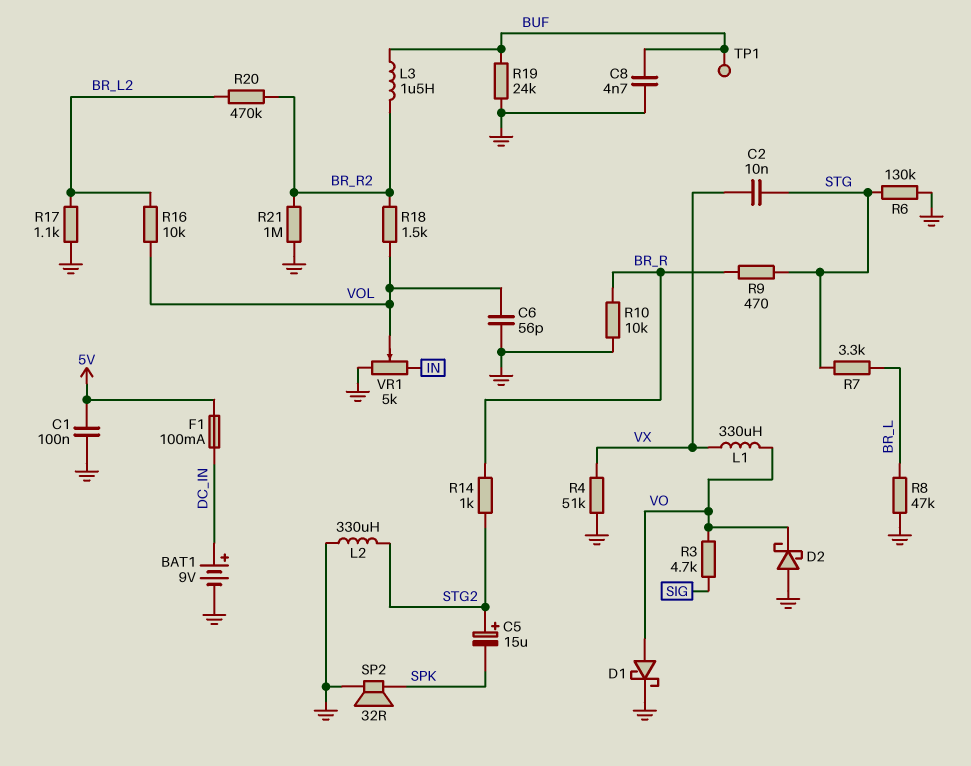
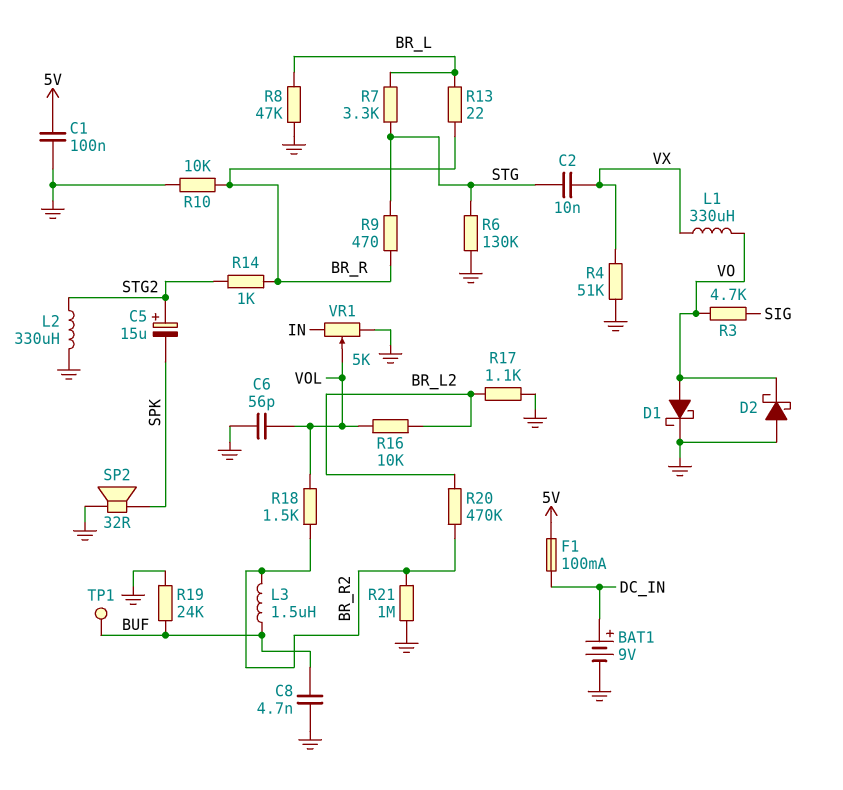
R13: none -> 22 (BR_L, BR_R)

